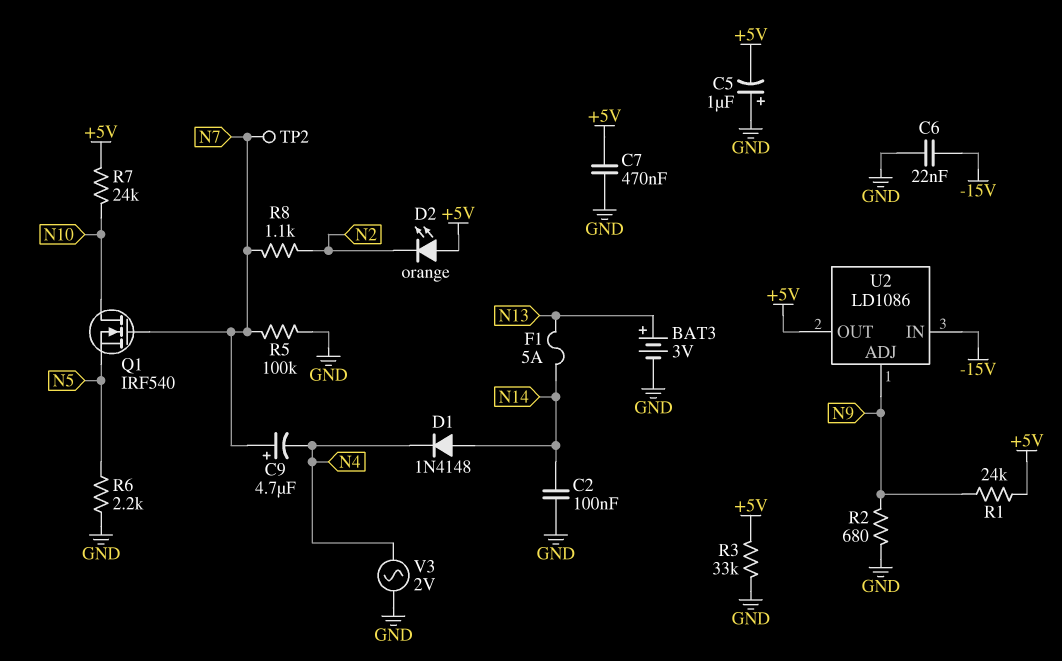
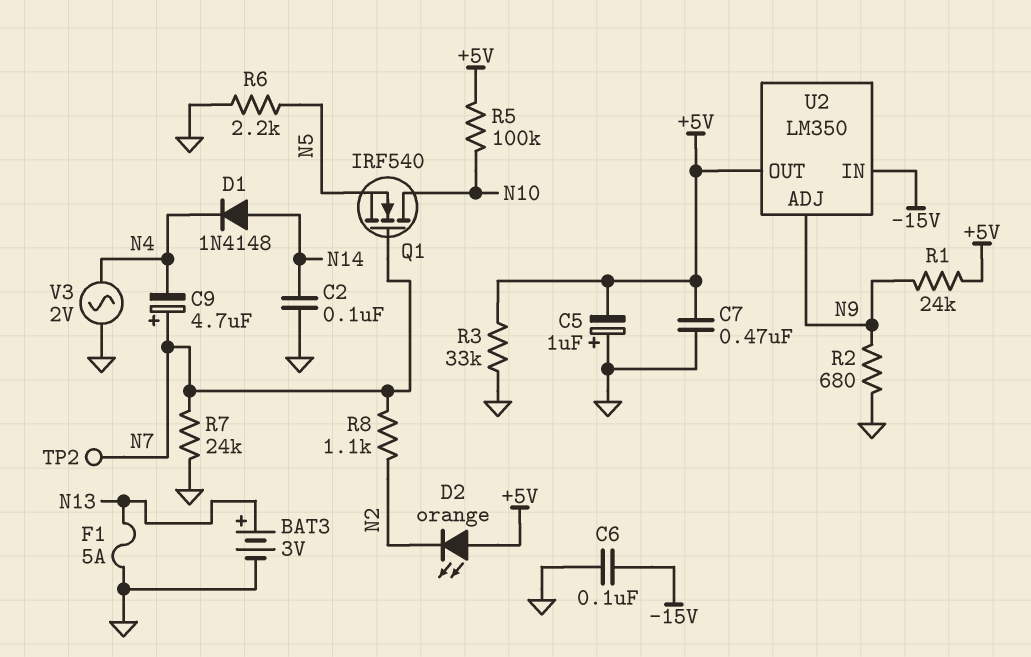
C6: 22nF (-15V, GND) -> 100nF (-15V, GND)
F1: 5A (N13, N14) -> 5A (GND, N13)
R5: 100k (GND, N7) -> 100k (+5V, N10)
R7: 24k (+5V, N10) -> 24k (GND, N7)
U2: LD1086 -> LM350

